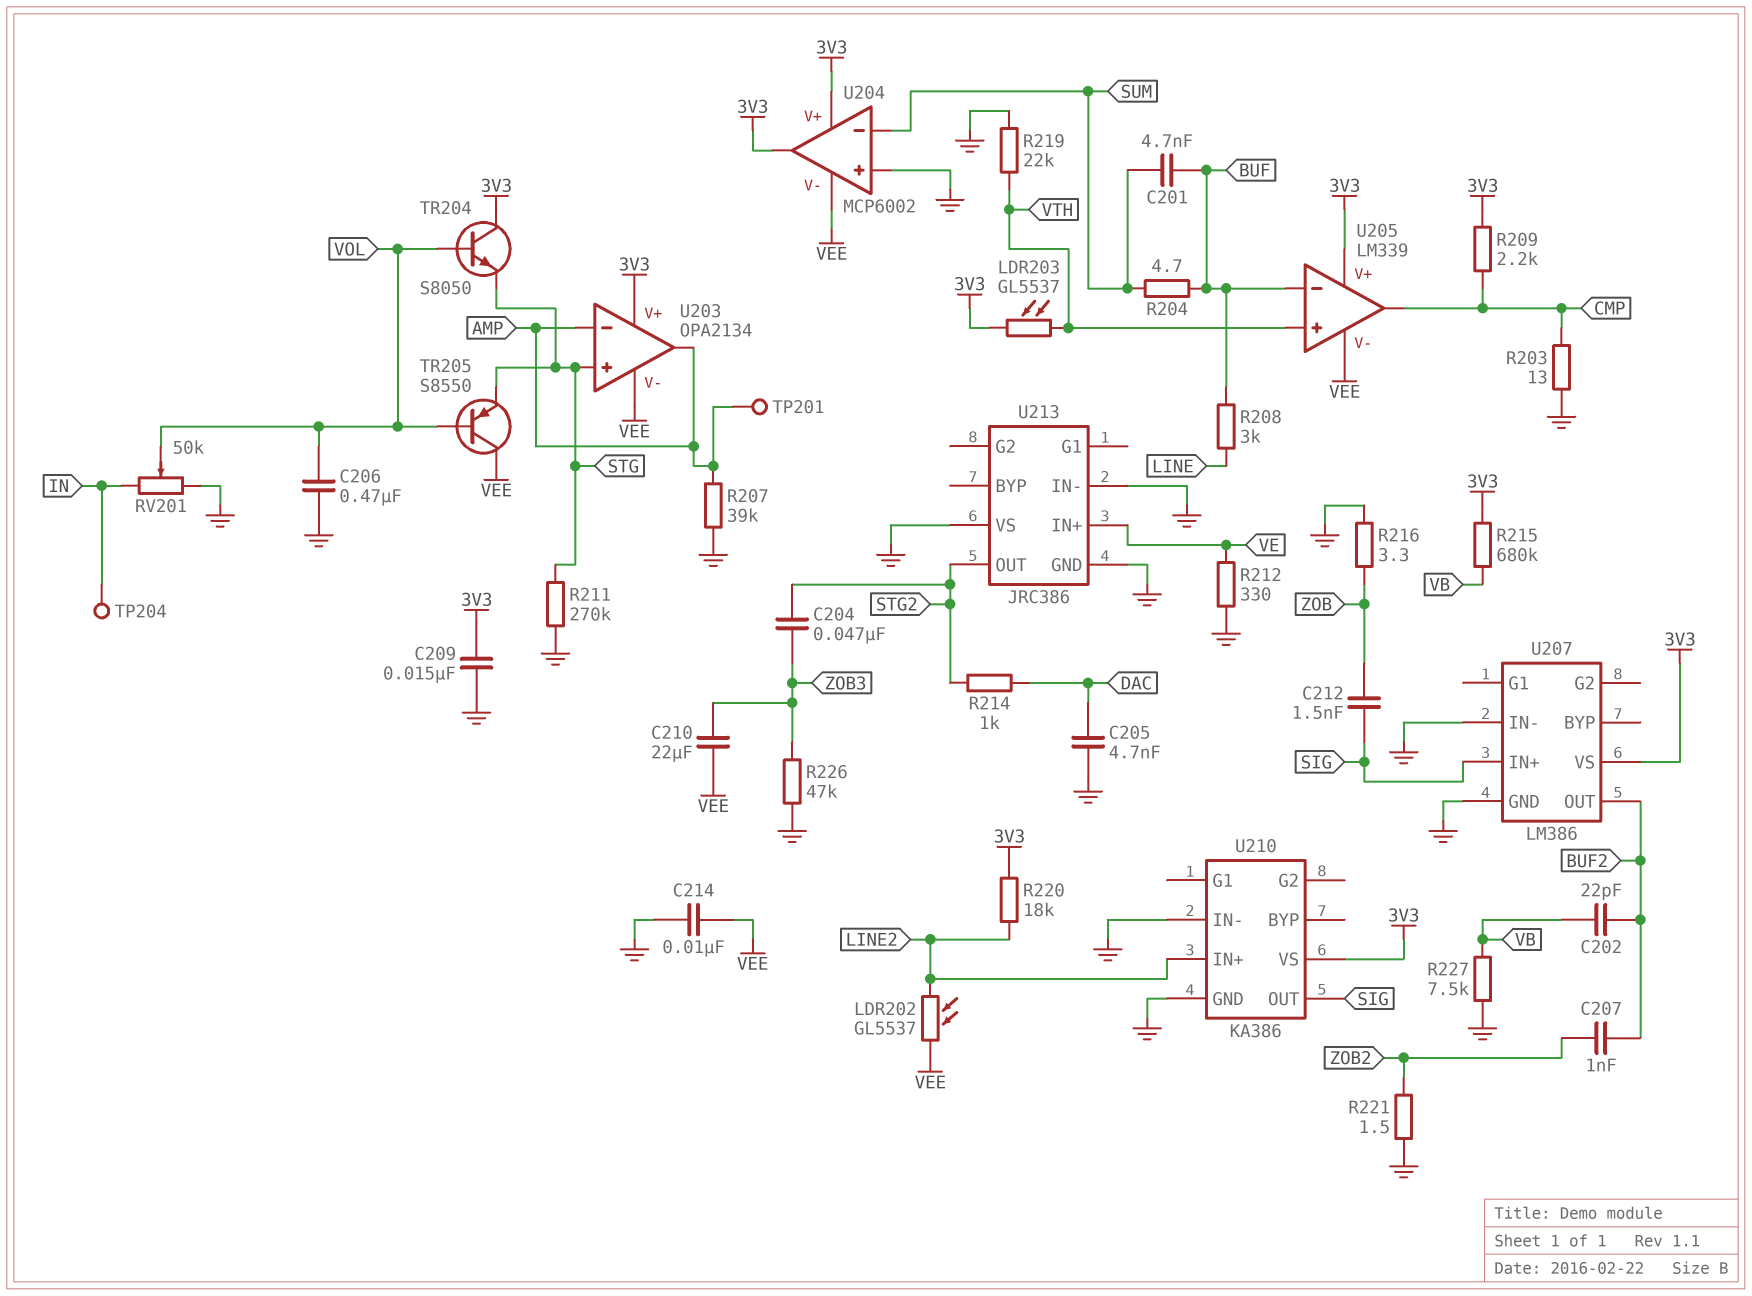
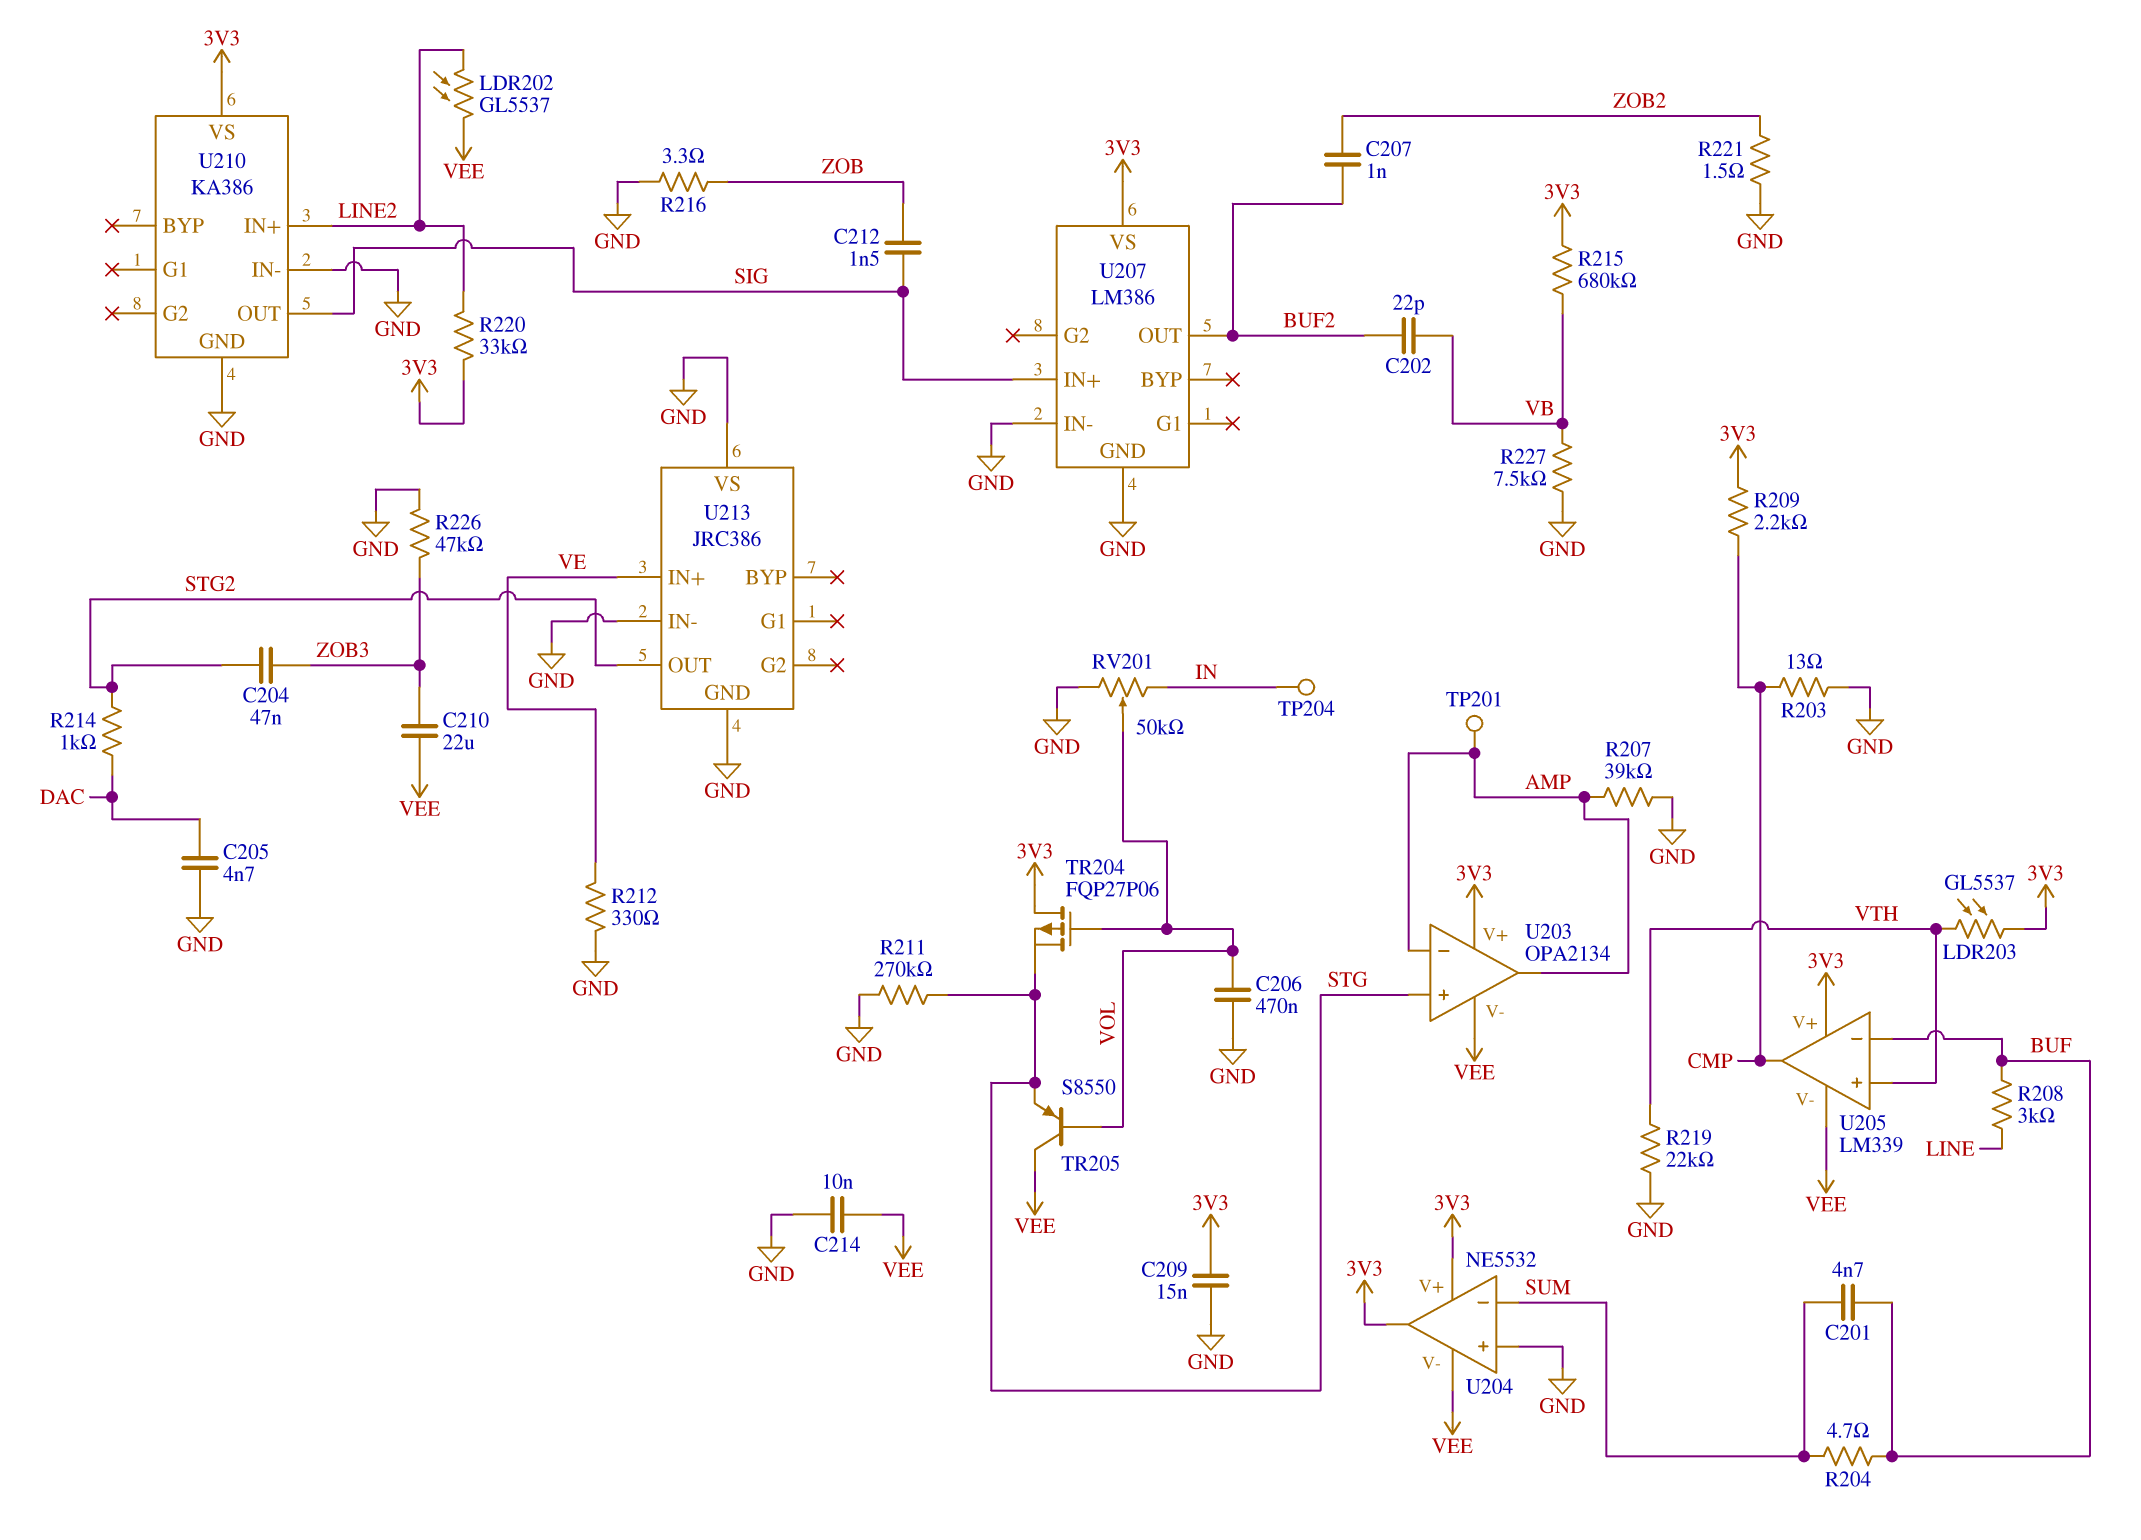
R220: 18k (3V3, LINE2) -> 33k (3V3, LINE2)
TR204: NPN S8050 (B VOL, C 3V3, E STG) -> PMOS FQP27P06 (G VOL, D 3V3, S STG)
U204: MCP6002 -> NE5532

